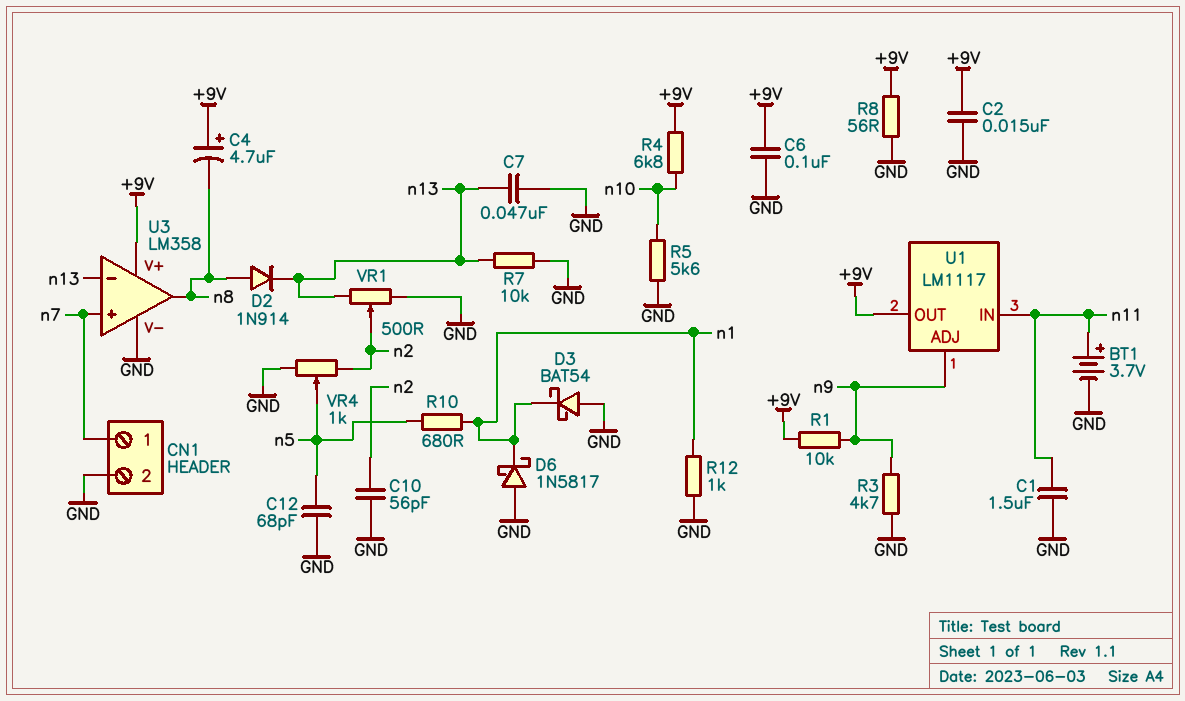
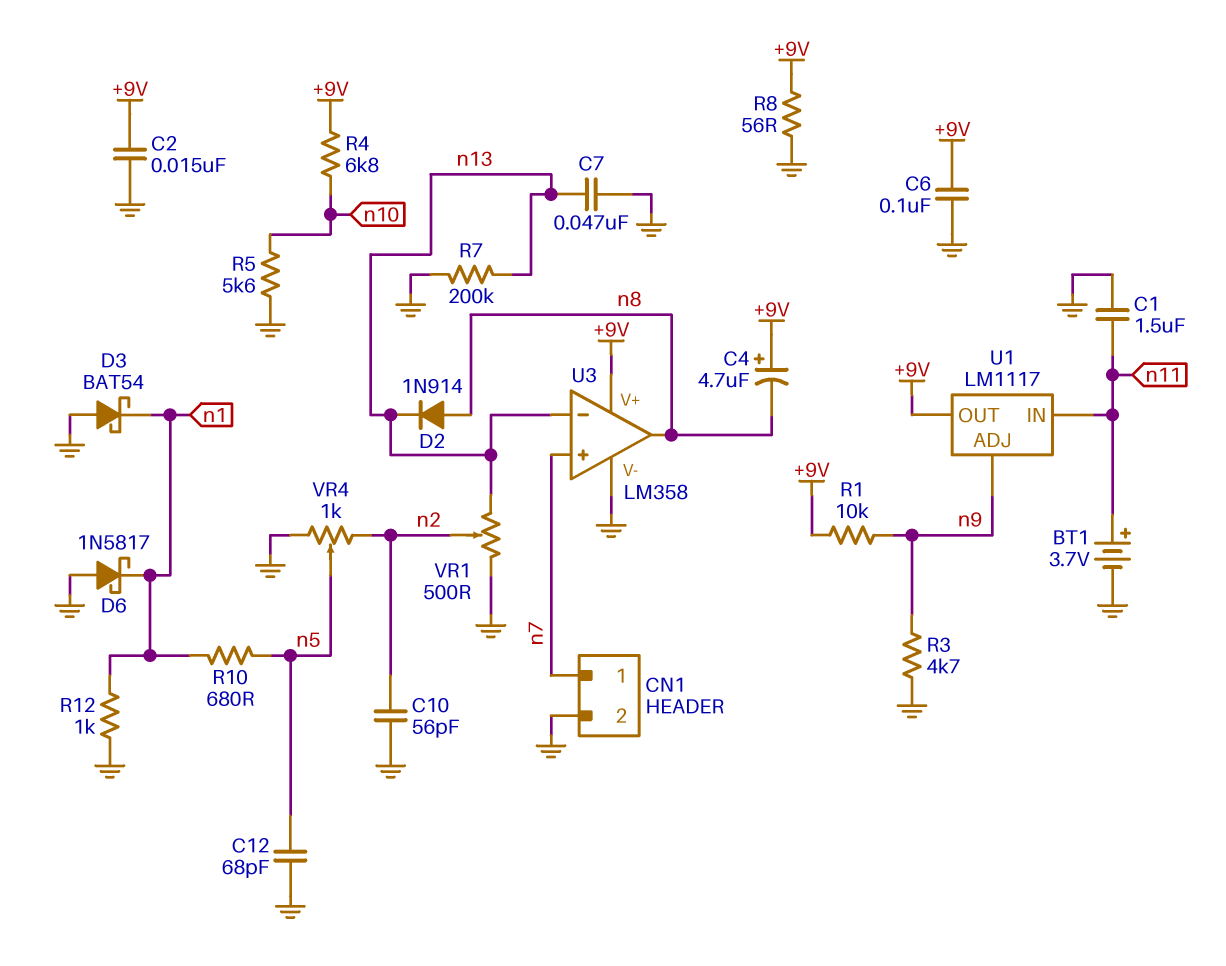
R7: 10k (GND, n13) -> 200k (GND, n13)

